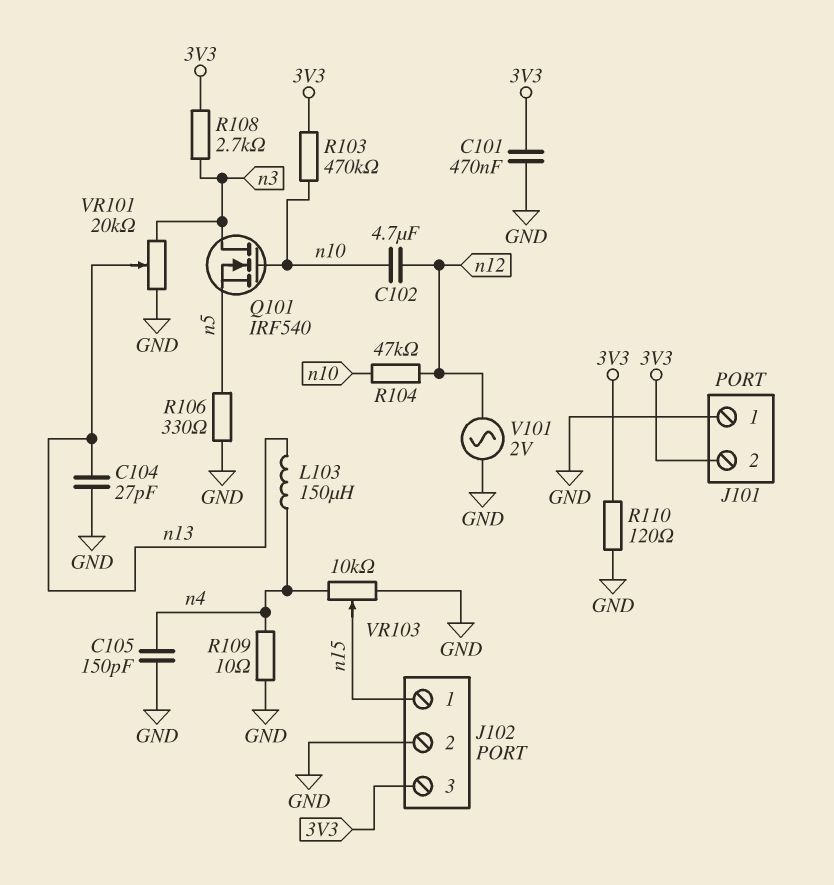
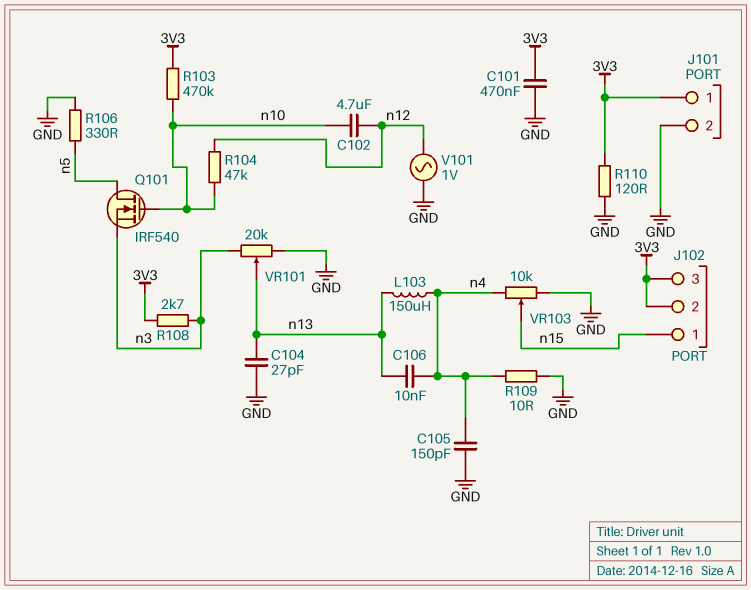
C106: none -> 10nF (n4, n13)
J101 pin 1: GND -> 3V3
J101 pin 2: 3V3 -> GND
J102 pin 2: GND -> 3V3
Q101: NMOS IRF540 (G n10, D n3, S n5) -> NMOS IRF540 (G n10, D n5, S n3)
V101: AC 2V (GND, n12) -> AC 1V (GND, n12)

